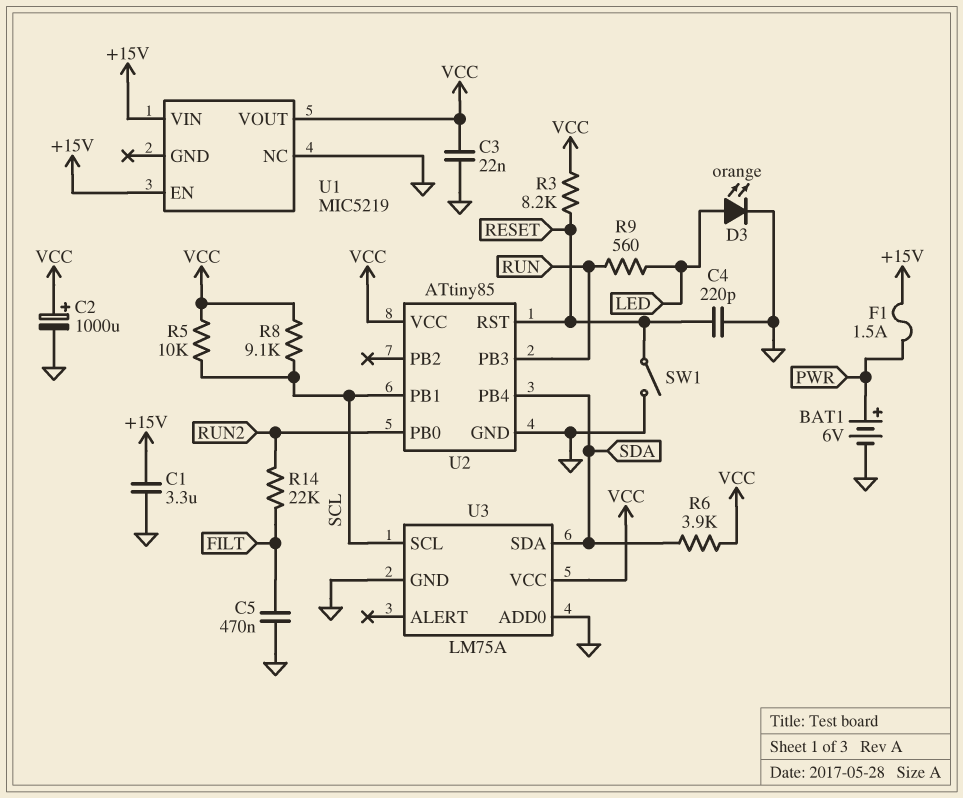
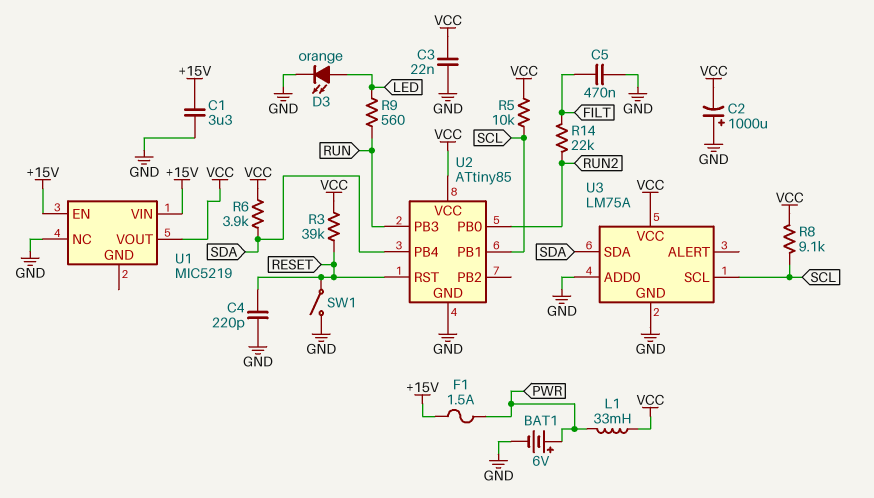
C2: 1000uF (plus VCC, minus GND) -> 1000uF (plus GND, minus VCC)
L1: none -> 33mH (PWR, VCC)
R3: 8.2k (RESET, VCC) -> 39k (RESET, VCC)

